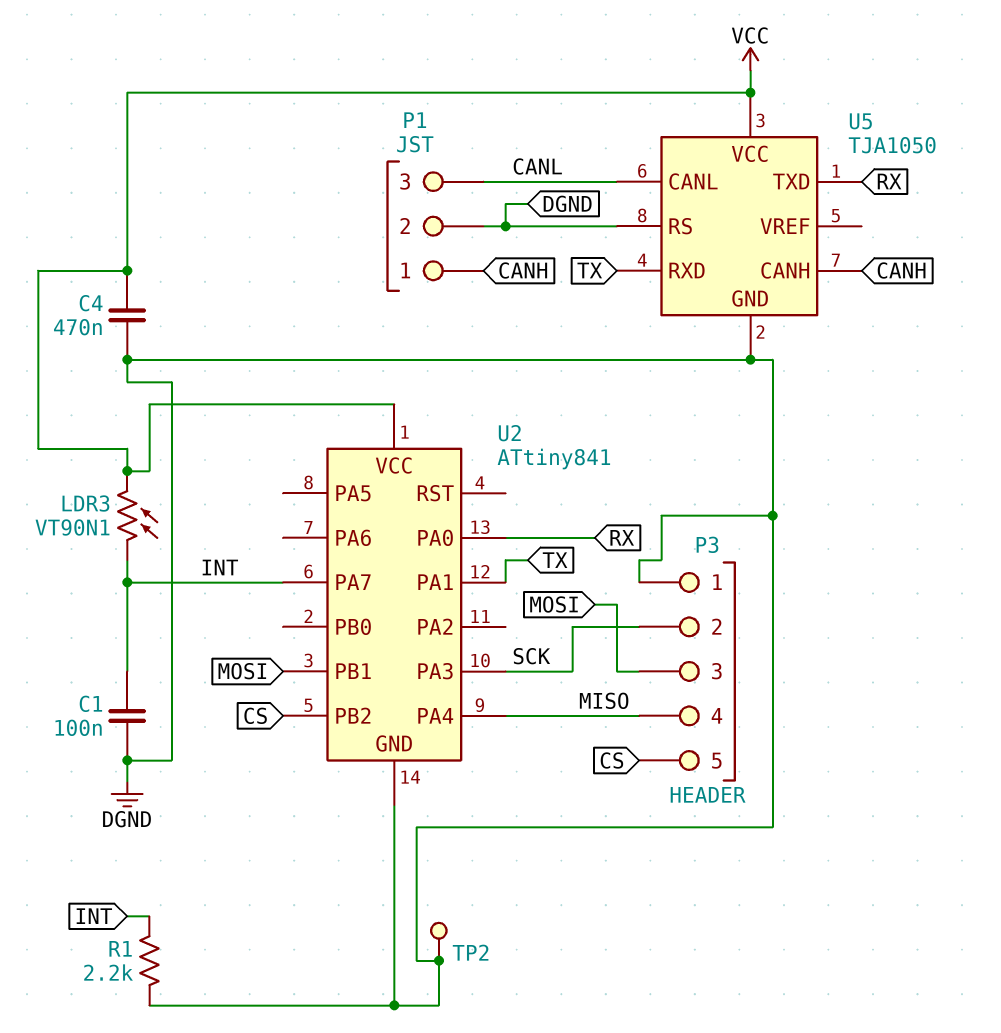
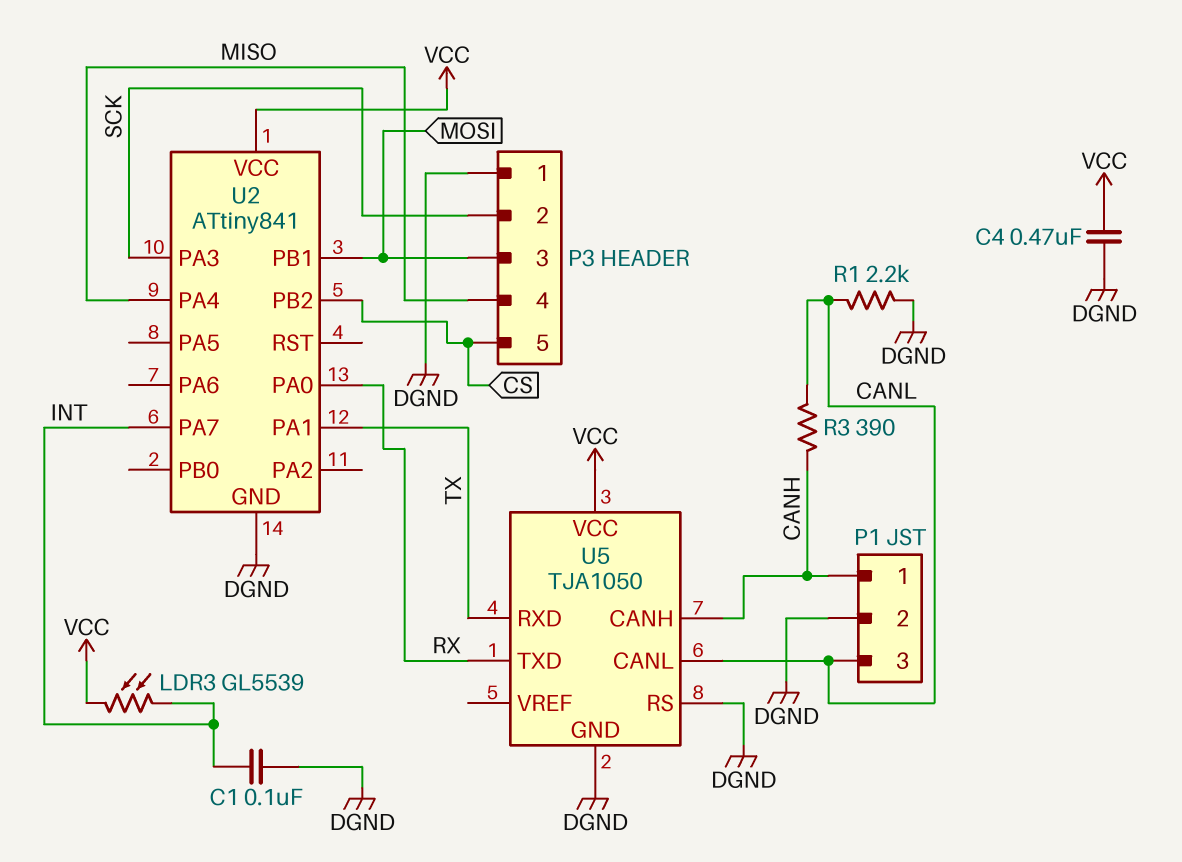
LDR3: VT90N1 (INT, VCC) -> GL5539 (INT, VCC)
R1: 2.2k (DGND, INT) -> 2.2k (CANL, DGND)
R3: none -> 390 (CANH, CANL)
TP2: test point (DGND) -> none

